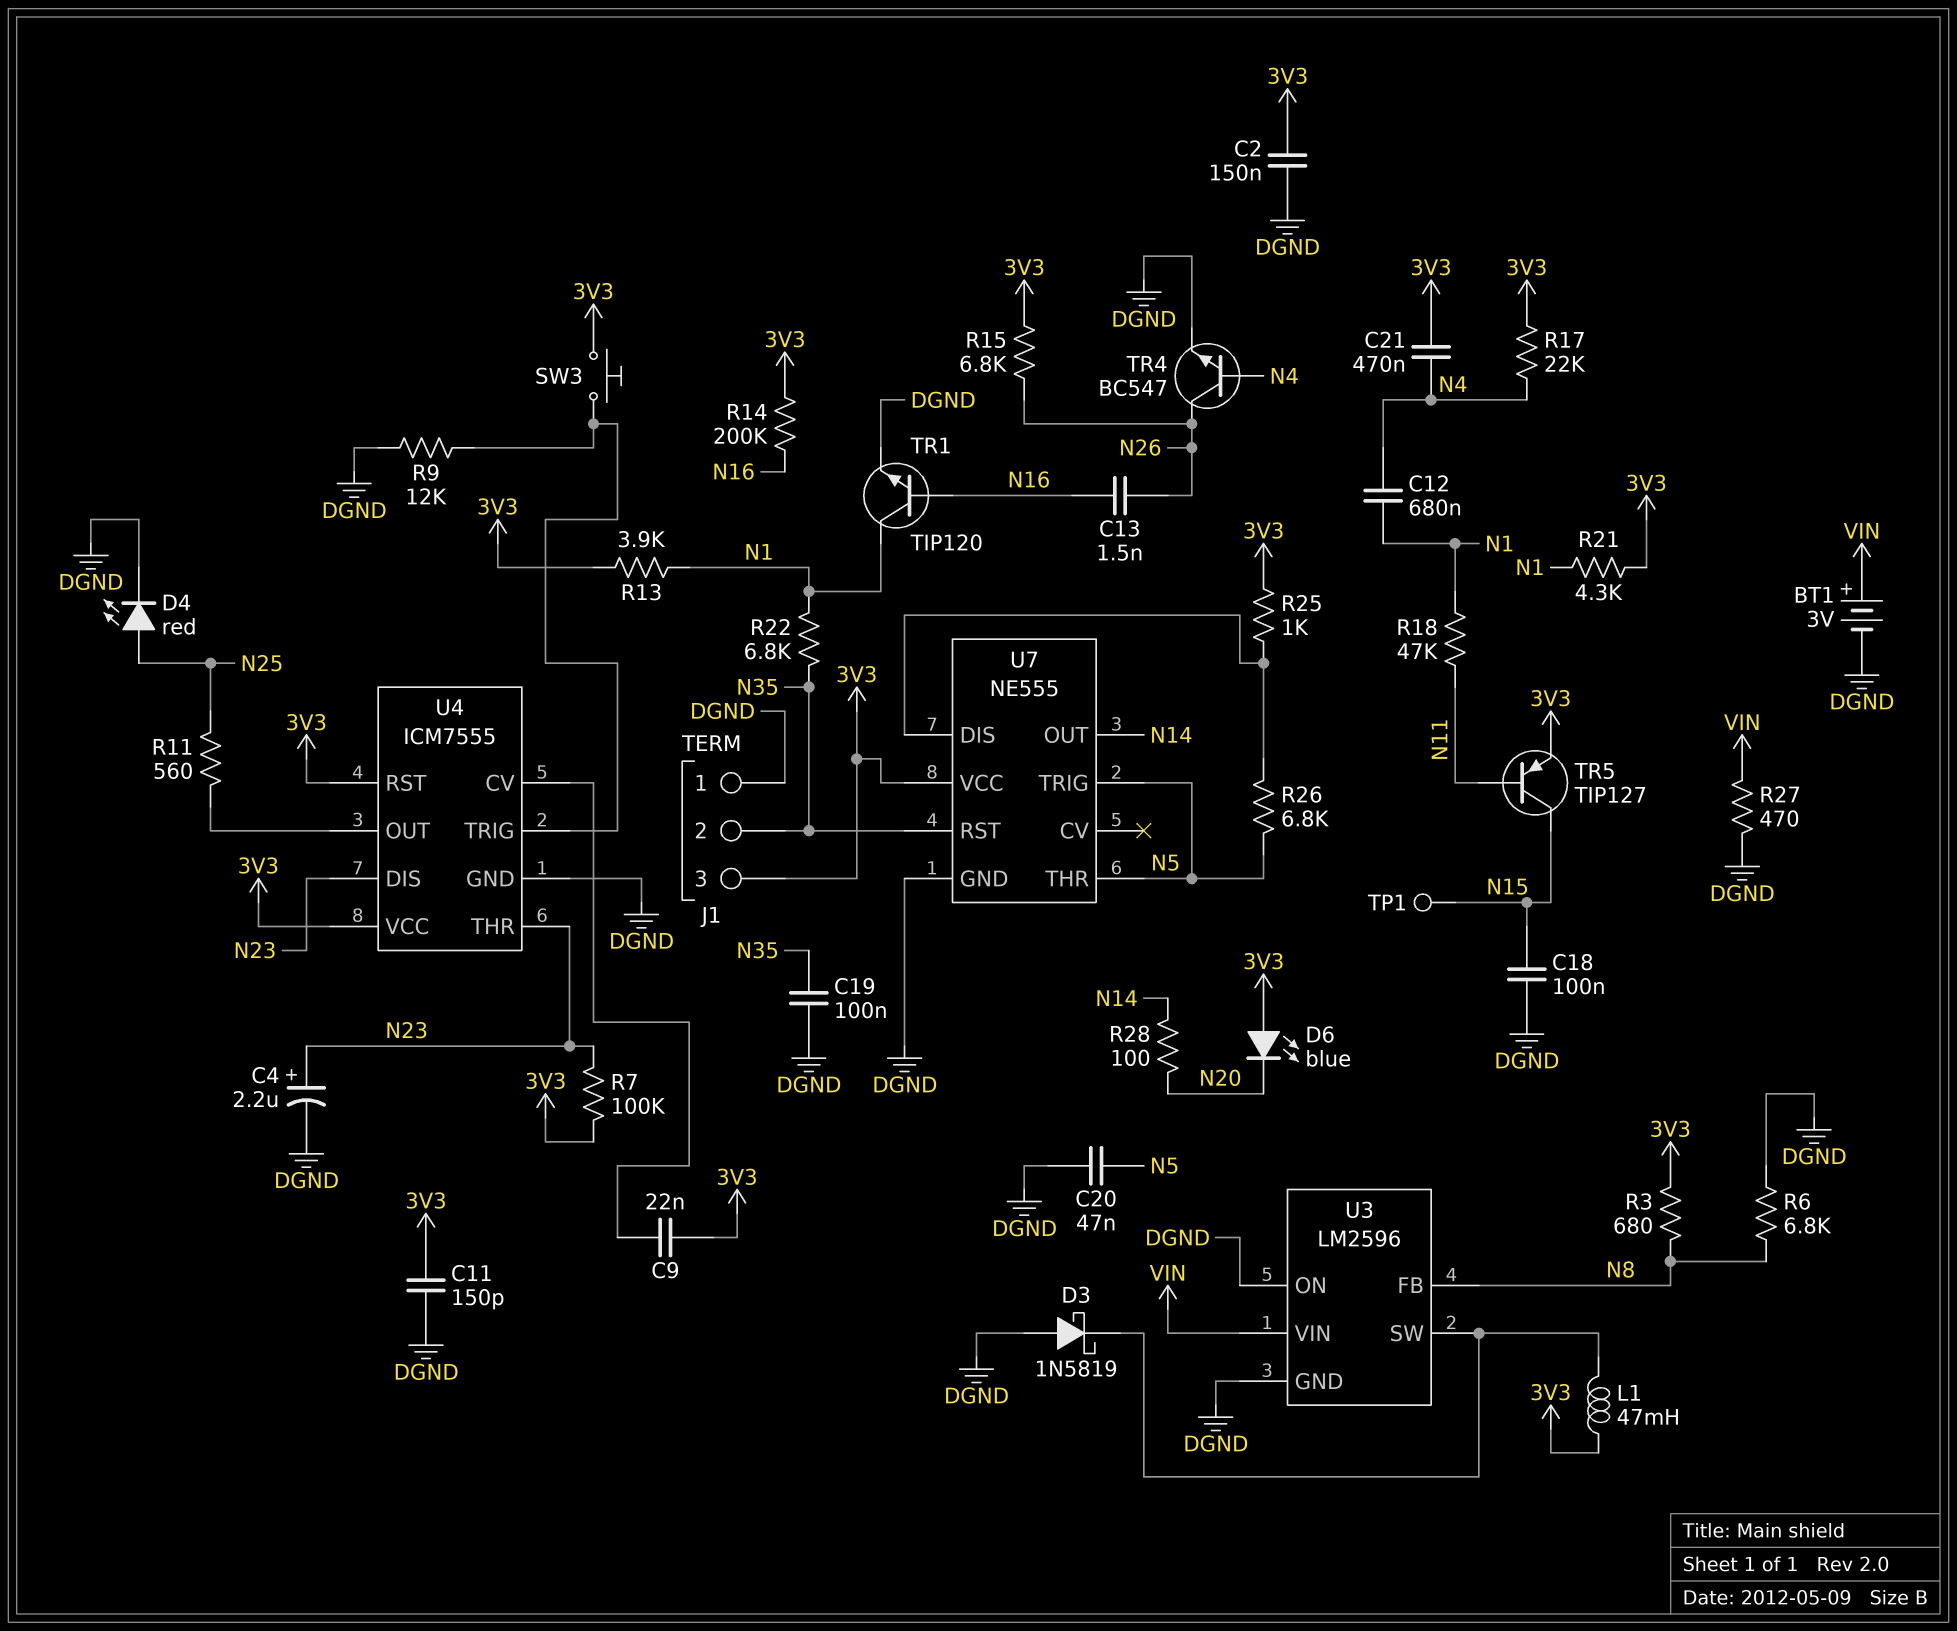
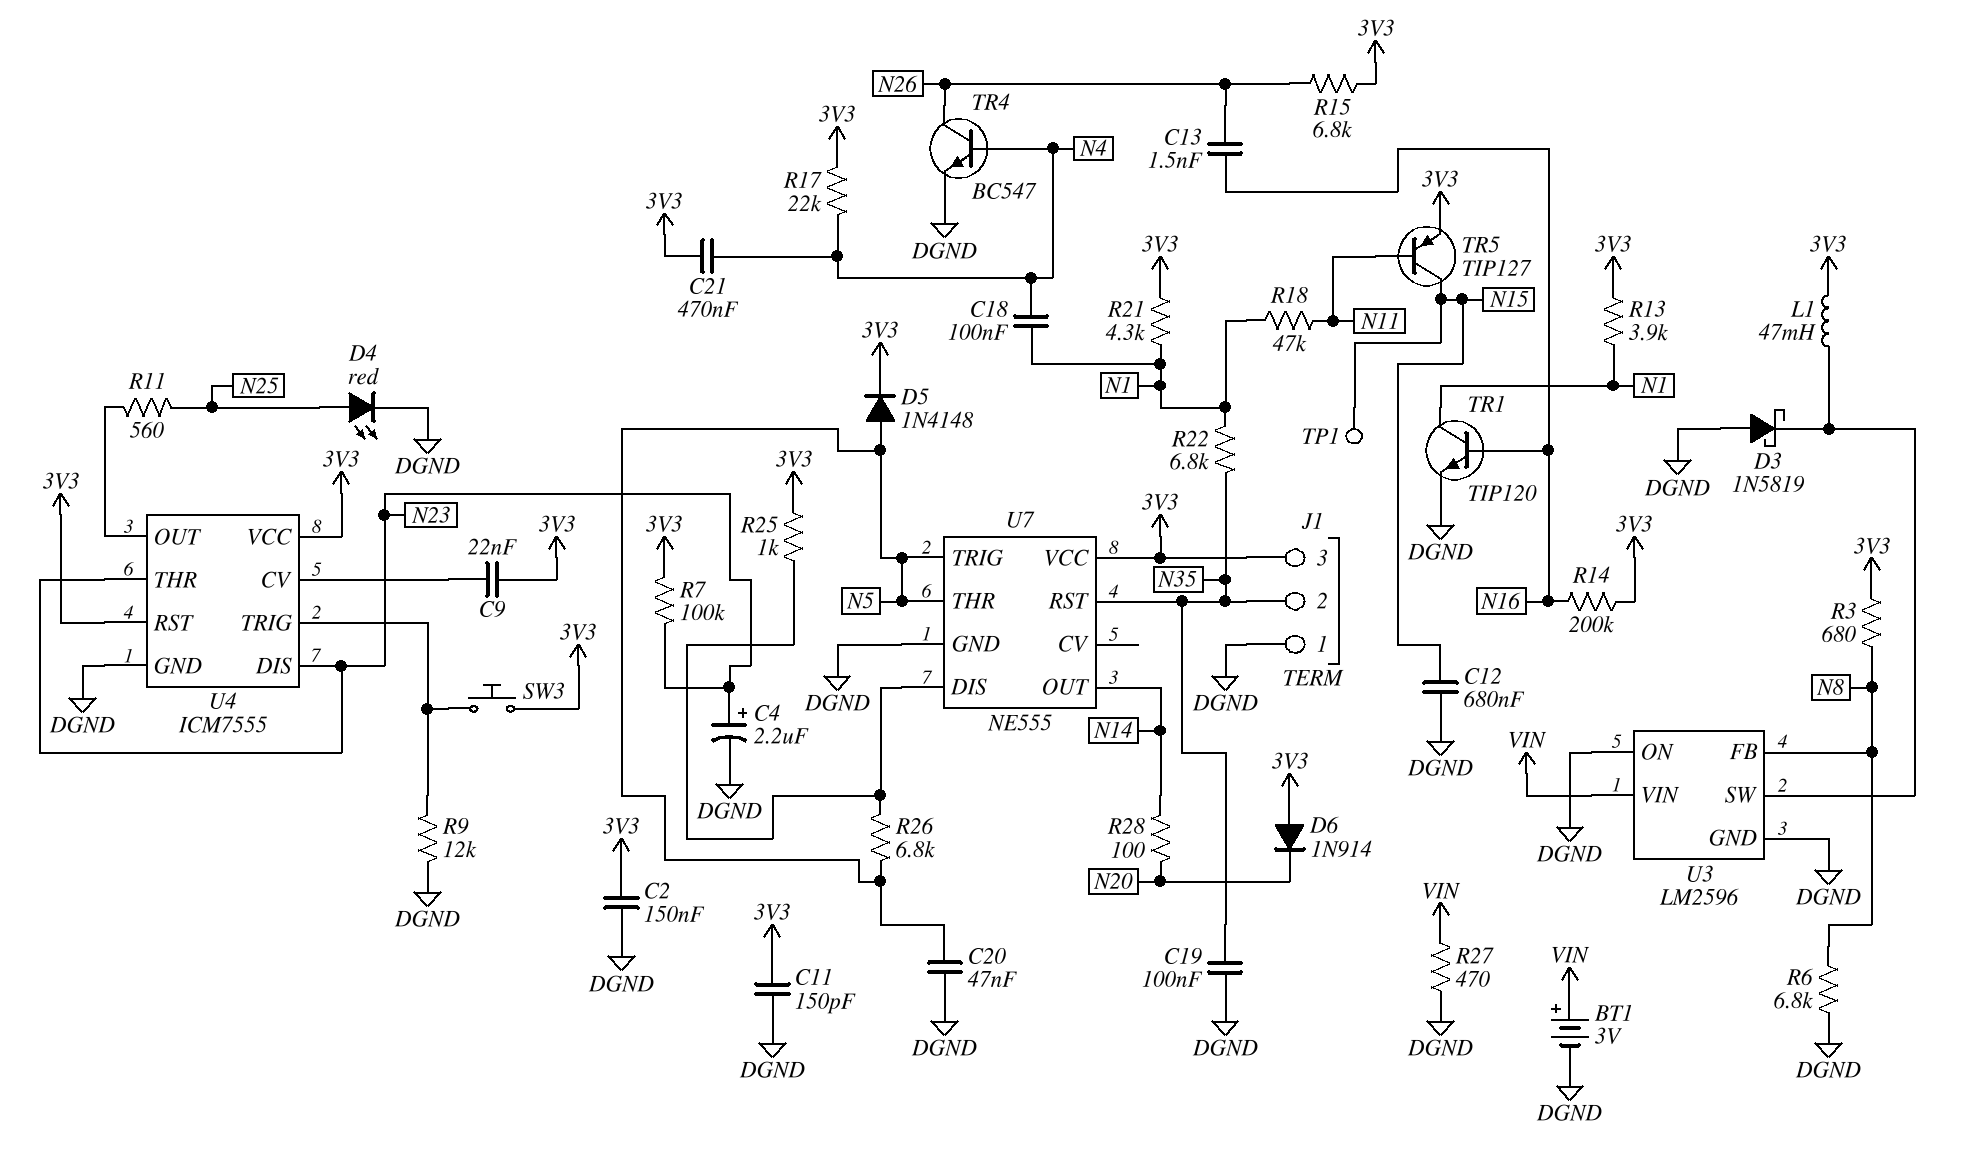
C12: 680nF (N1, N4) -> 680nF (DGND, N15)
C18: 100nF (DGND, N15) -> 100nF (N1, N4)
D5: none -> diode 1N4148 (A N5, K 3V3)
D6: LED blue (A 3V3, K N20) -> diode 1N914 (A 3V3, K N20)

